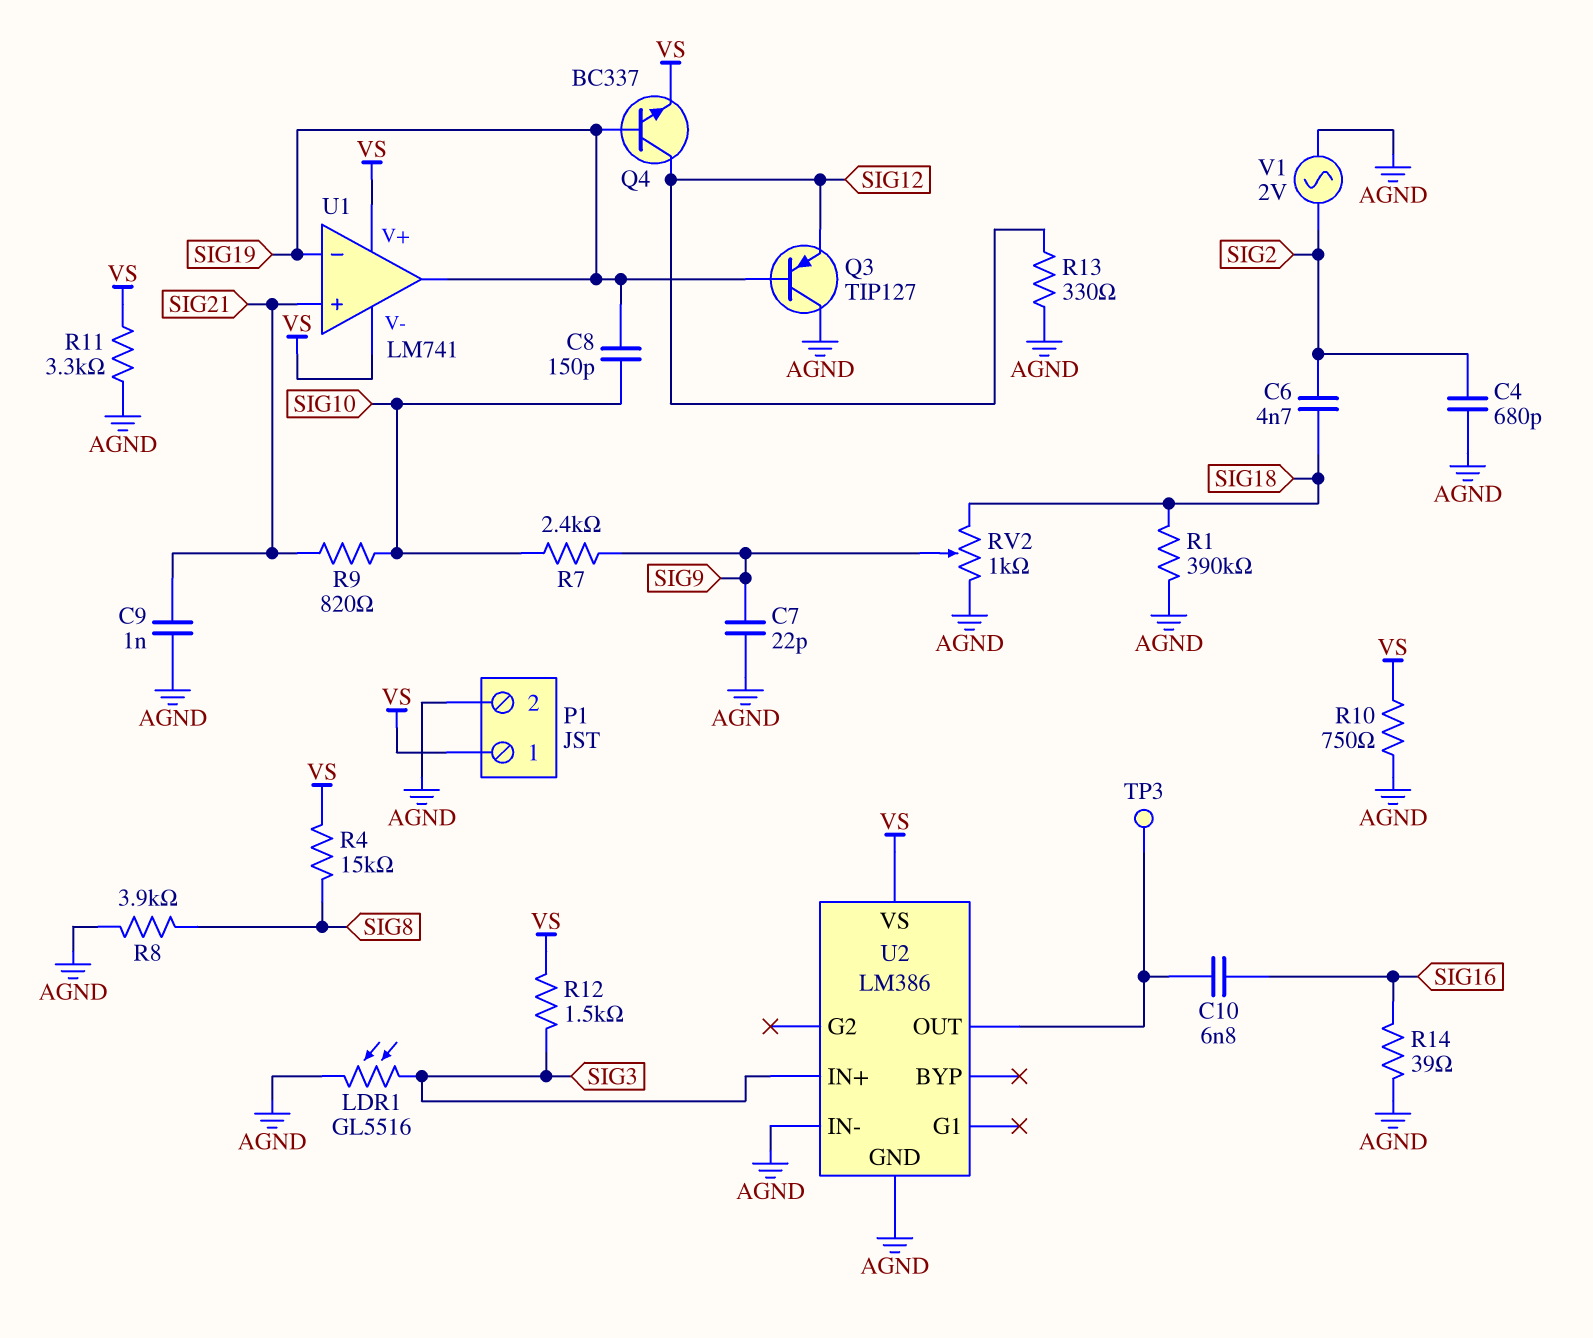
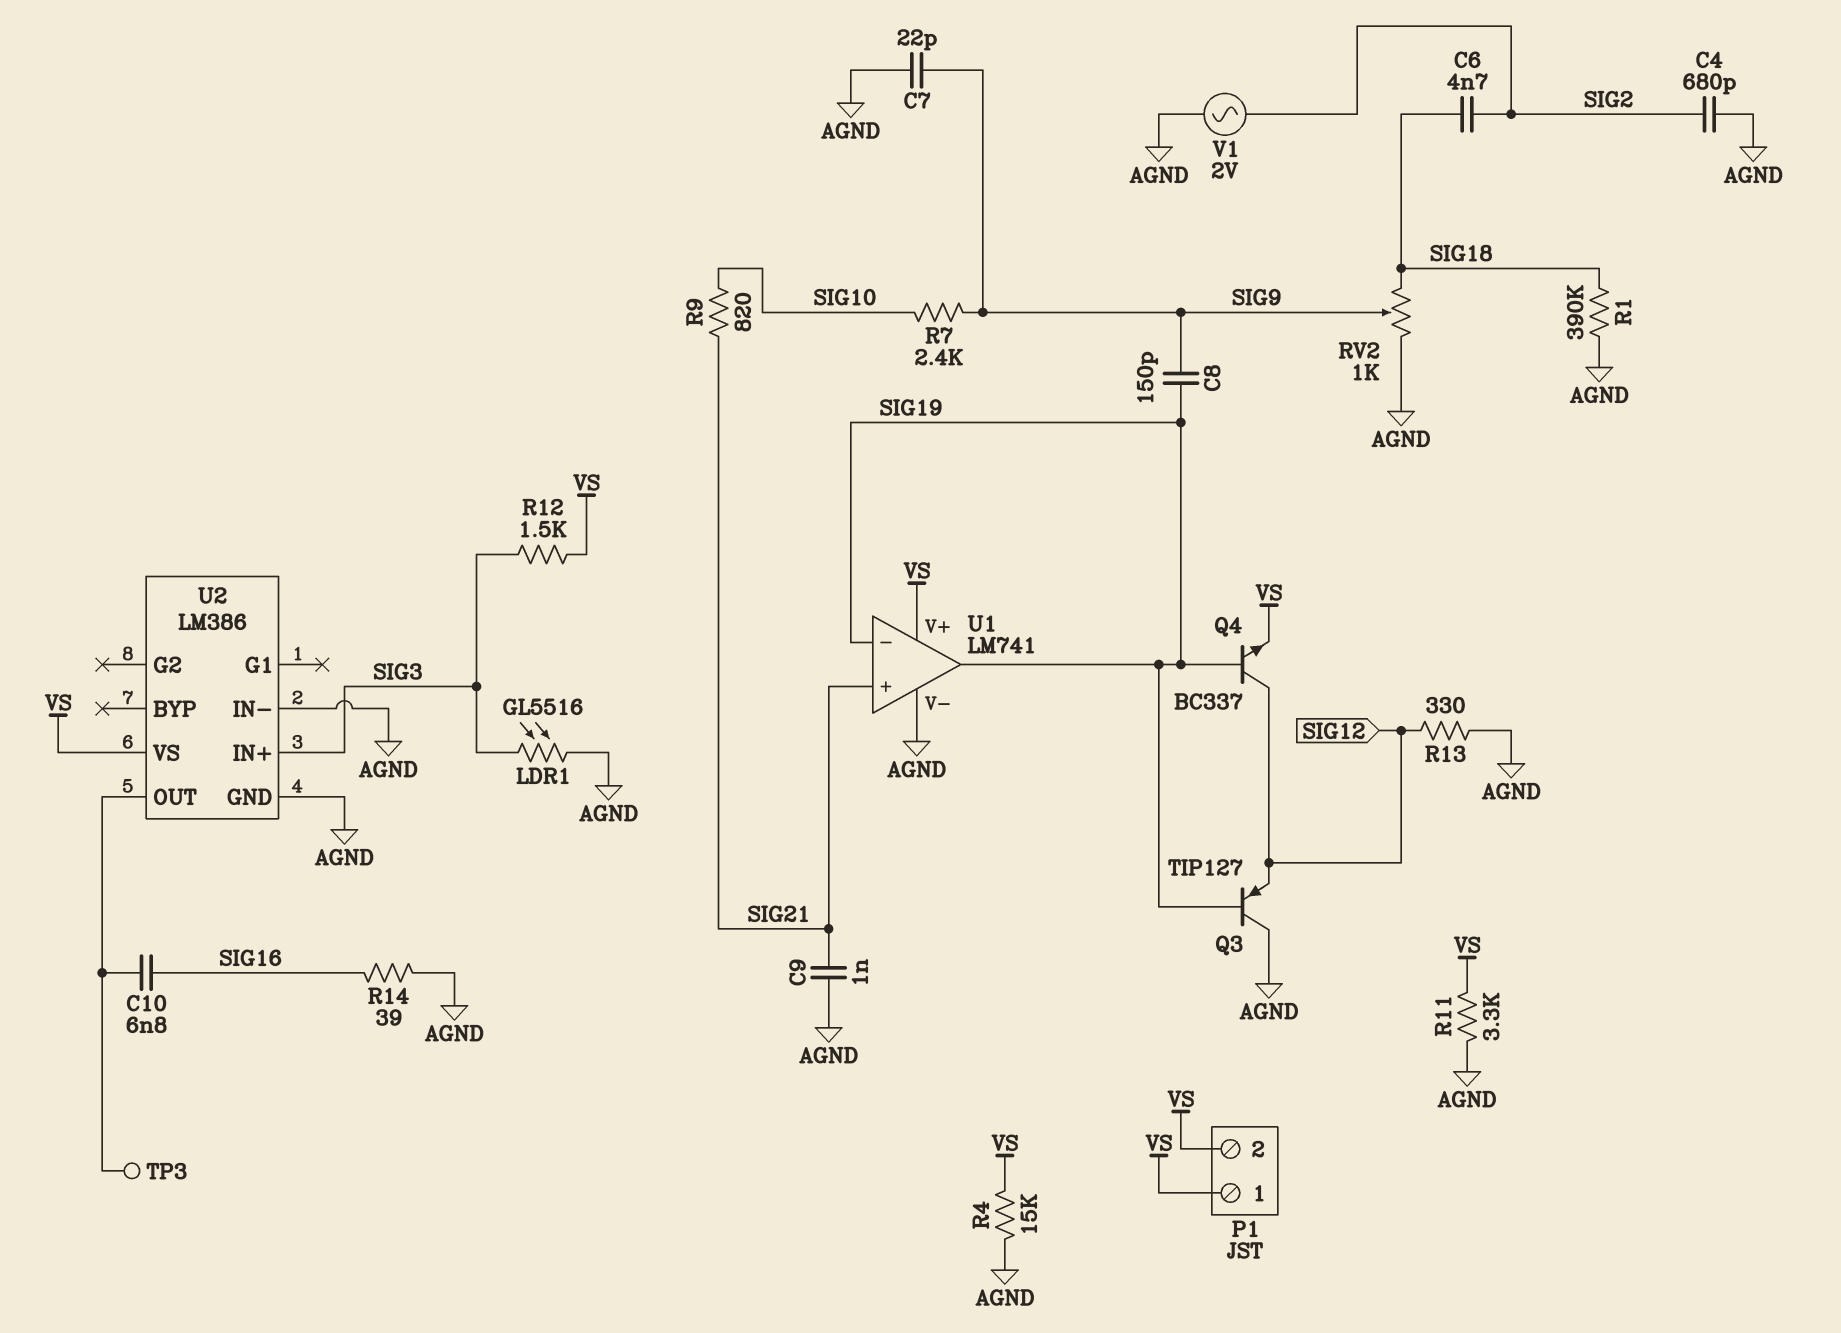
C8: 150pF (SIG10, SIG19) -> 150pF (SIG9, SIG19)
P1 pin 2: AGND -> VS
R4: 15k (SIG8, VS) -> 15k (AGND, VS)
R8: 3.9k (AGND, SIG8) -> none
R10: 750 (AGND, VS) -> none
U1 pin V-: VS -> AGND

